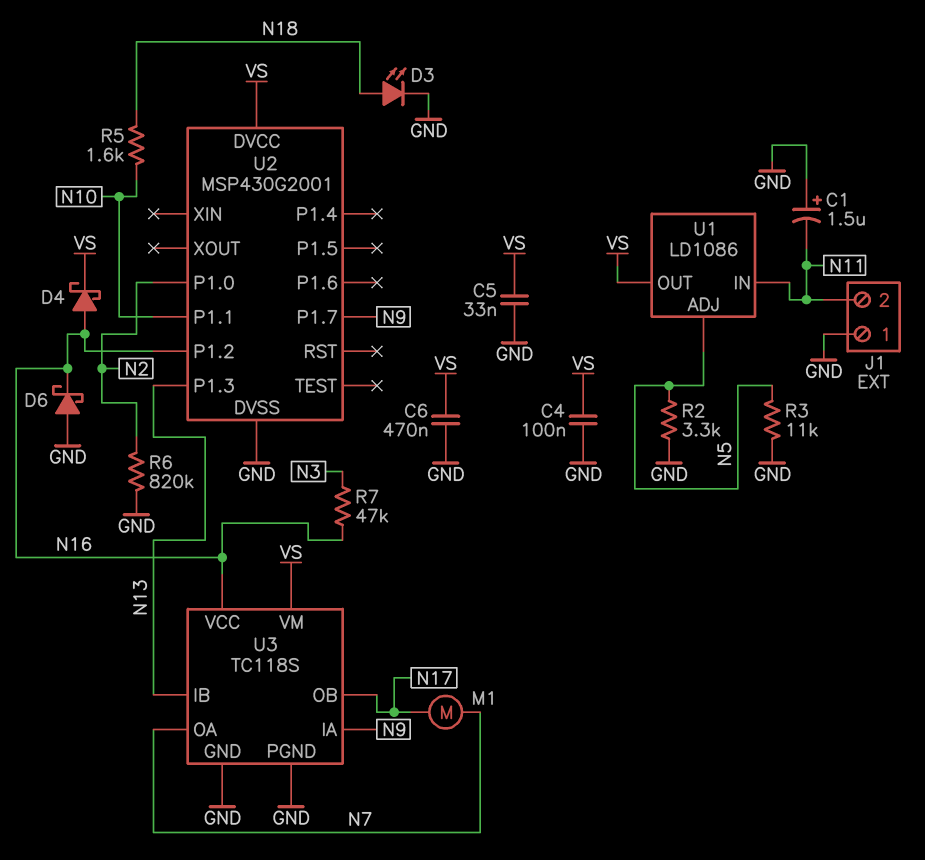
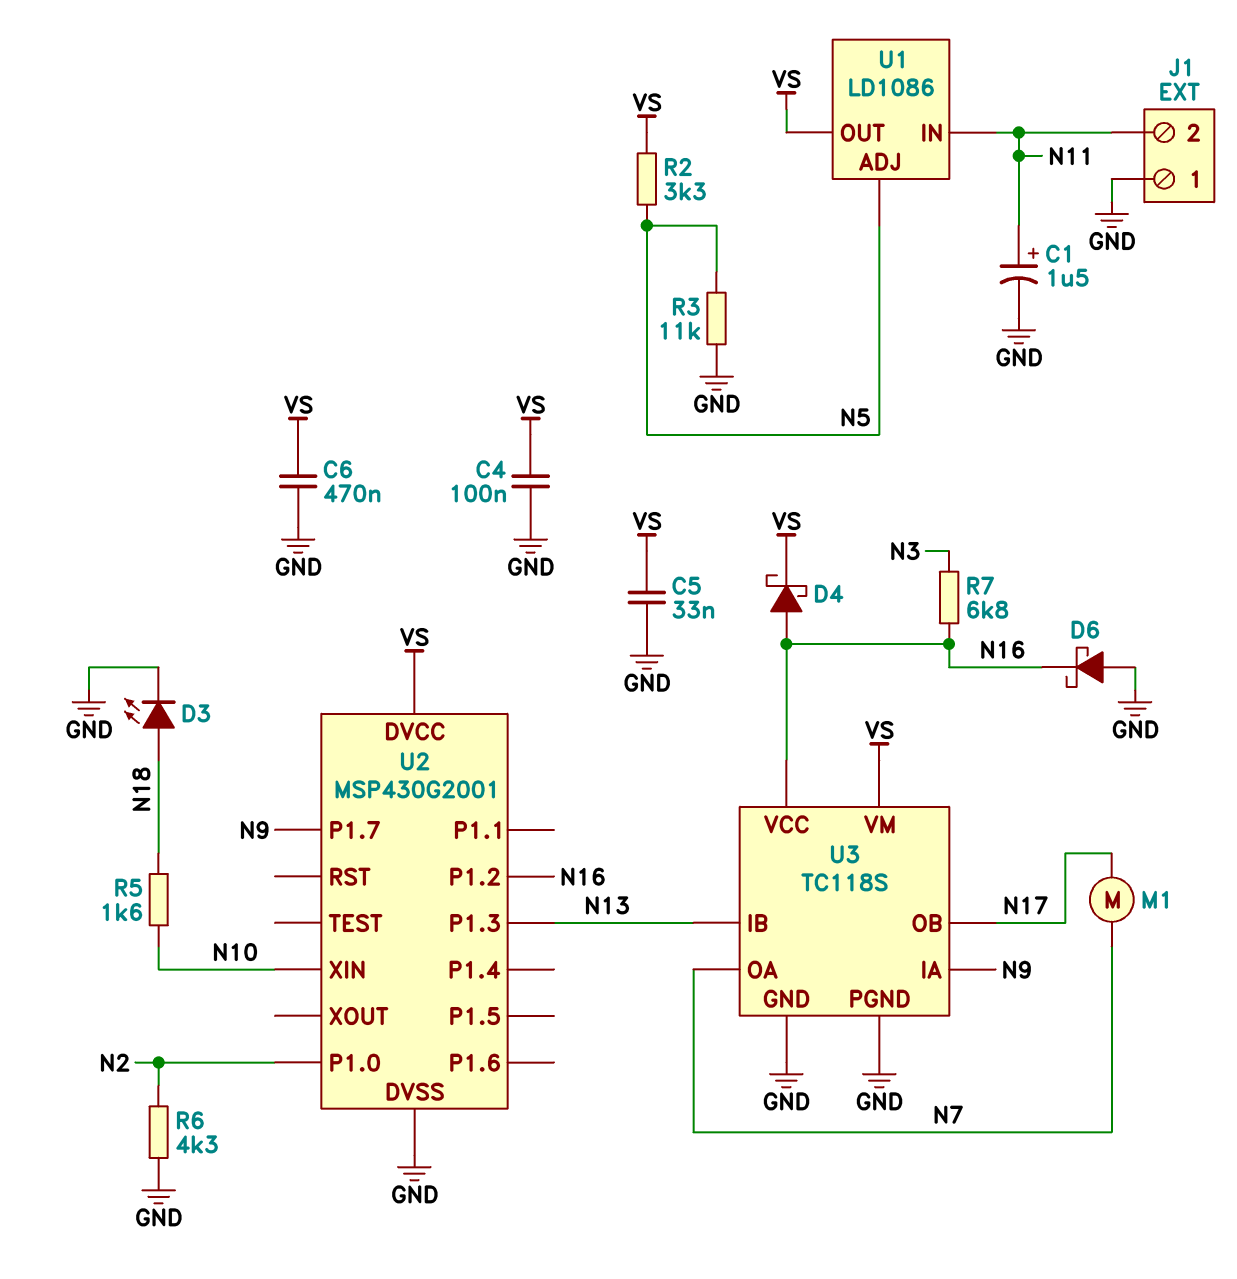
C1: 1.5uF (plus GND, minus N11) -> 1.5uF (plus N11, minus GND)
R2: 3.3k (GND, N5) -> 3.3k (N5, VS)
R6: 820k (GND, N2) -> 4.3k (GND, N2)
R7: 47k (N3, N16) -> 6.8k (N3, N16)
U2 pin P1.1: N10 -> none
U2 pin XIN: none -> N10

